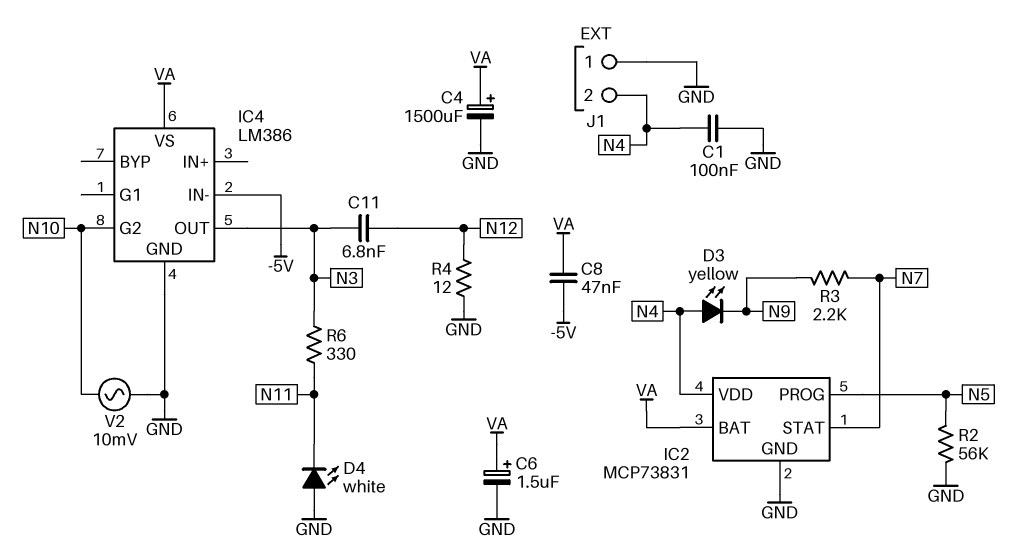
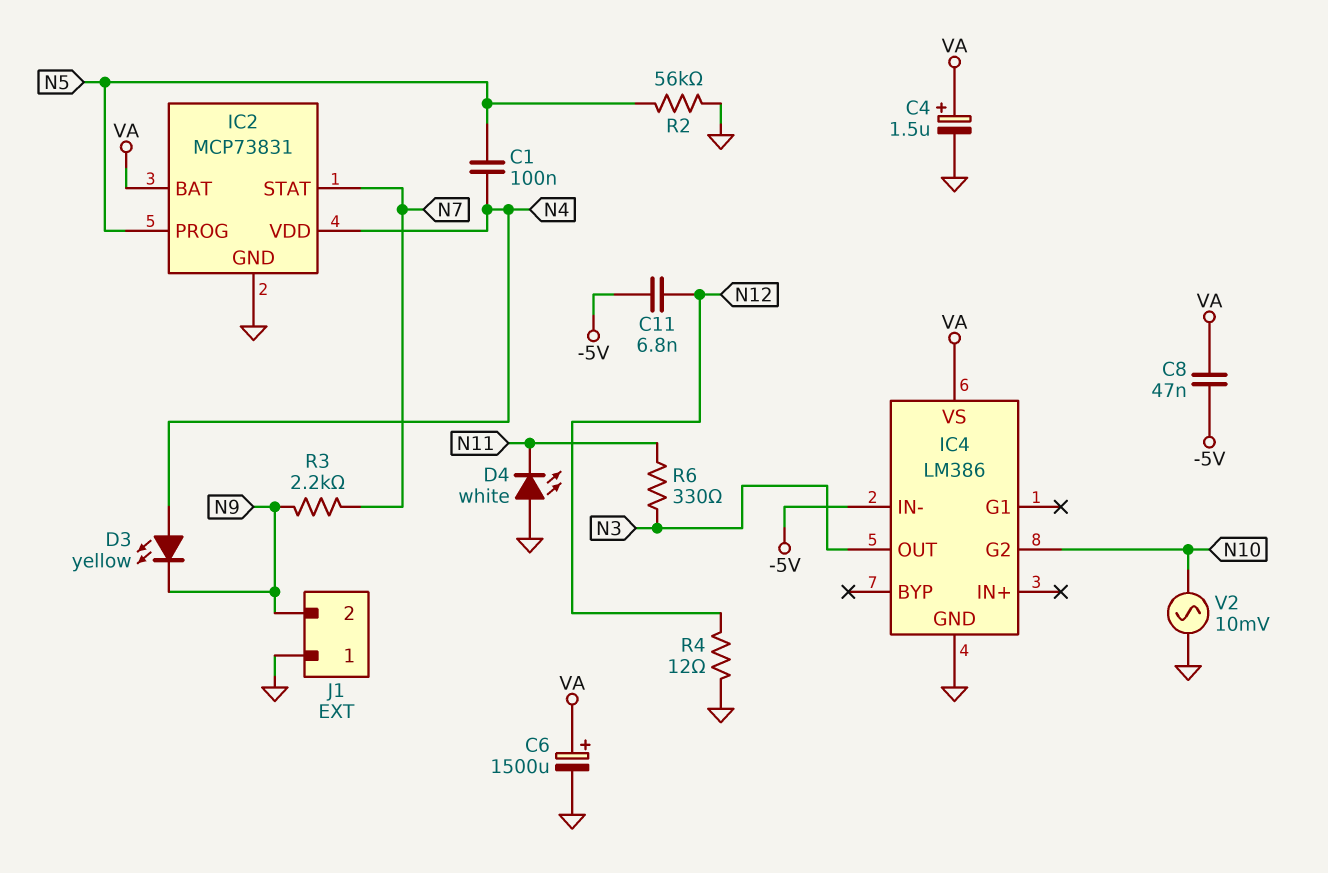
C1: 100nF (GND, N4) -> 100nF (N4, N5)
C4: 1500uF (plus VA, minus GND) -> 1.5uF (plus VA, minus GND)
C6: 1.5uF (plus VA, minus GND) -> 1500uF (plus VA, minus GND)
C11: 6.8nF (N3, N12) -> 6.8nF (-5V, N12)
J1 pin 2: N4 -> N9

